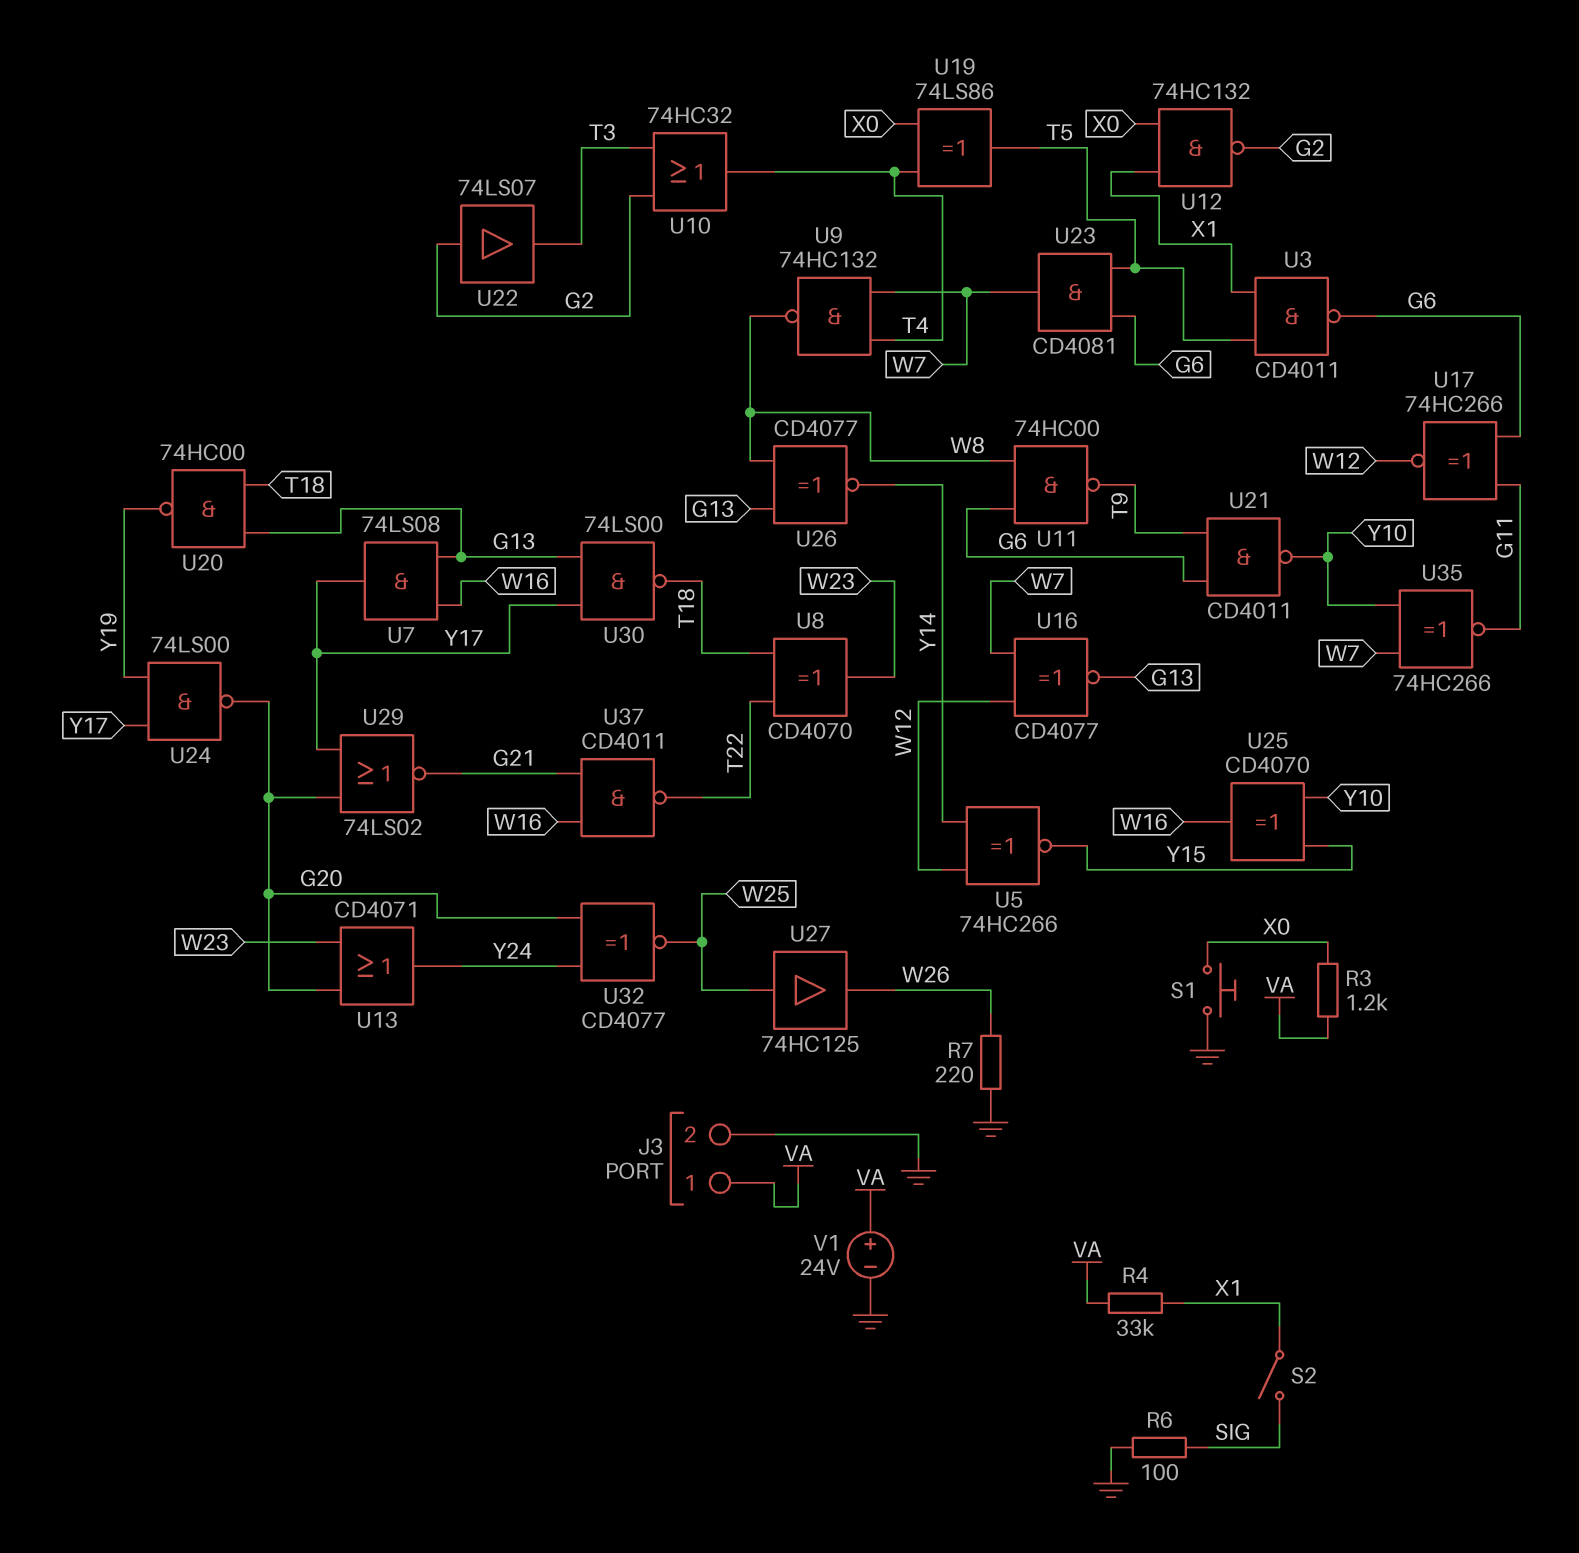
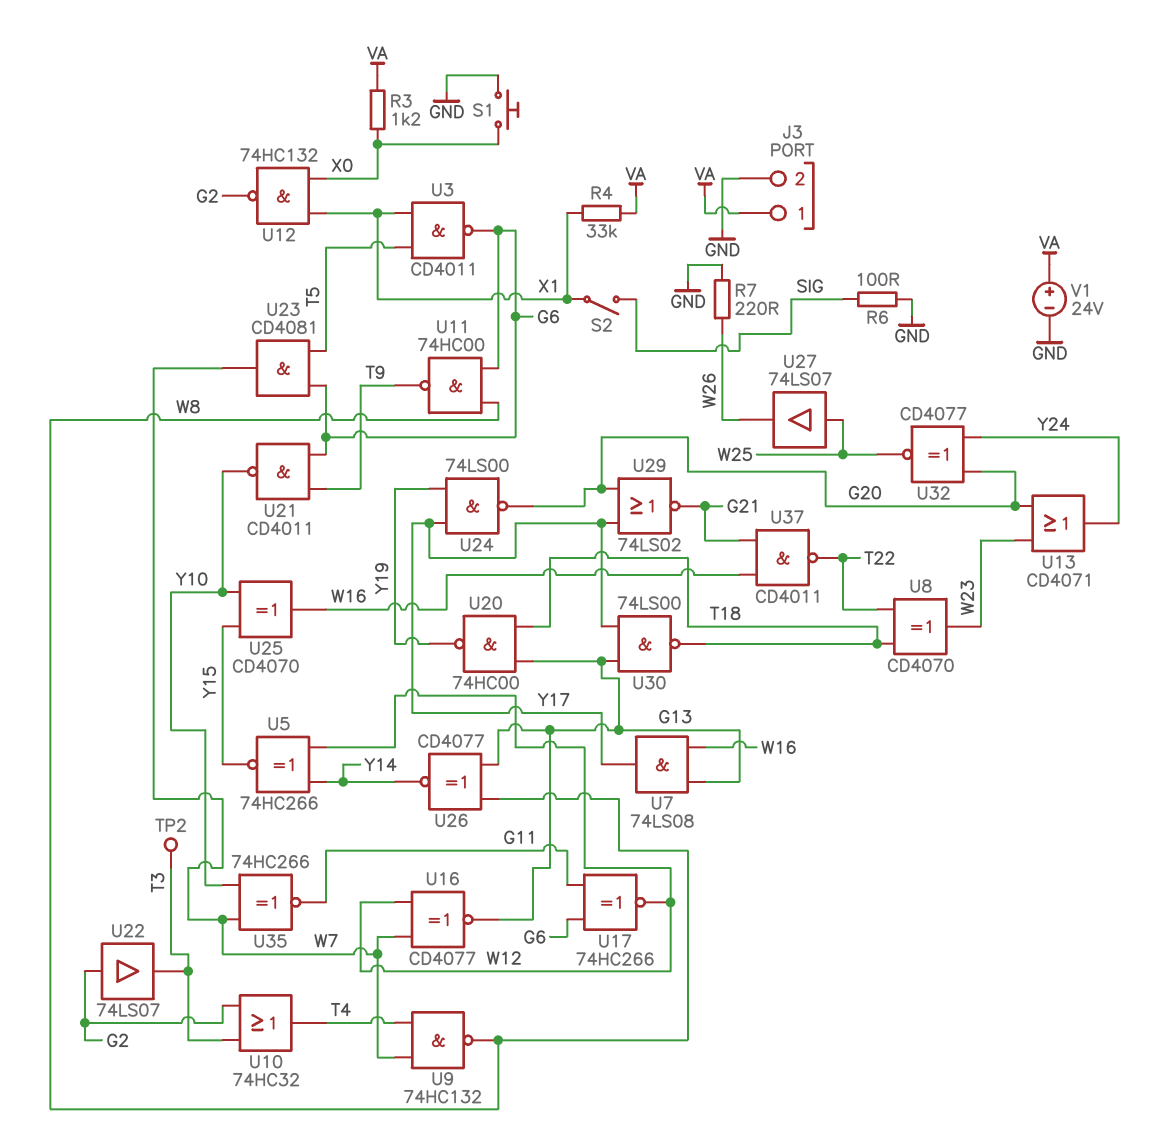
TP2: none -> test point (T3)
U19: XOR 74LS86 (in T4, in X0, out T5) -> none
U27: buffer 74HC125 (in W25, out W26) -> buffer 74LS07 (in W25, out W26)

